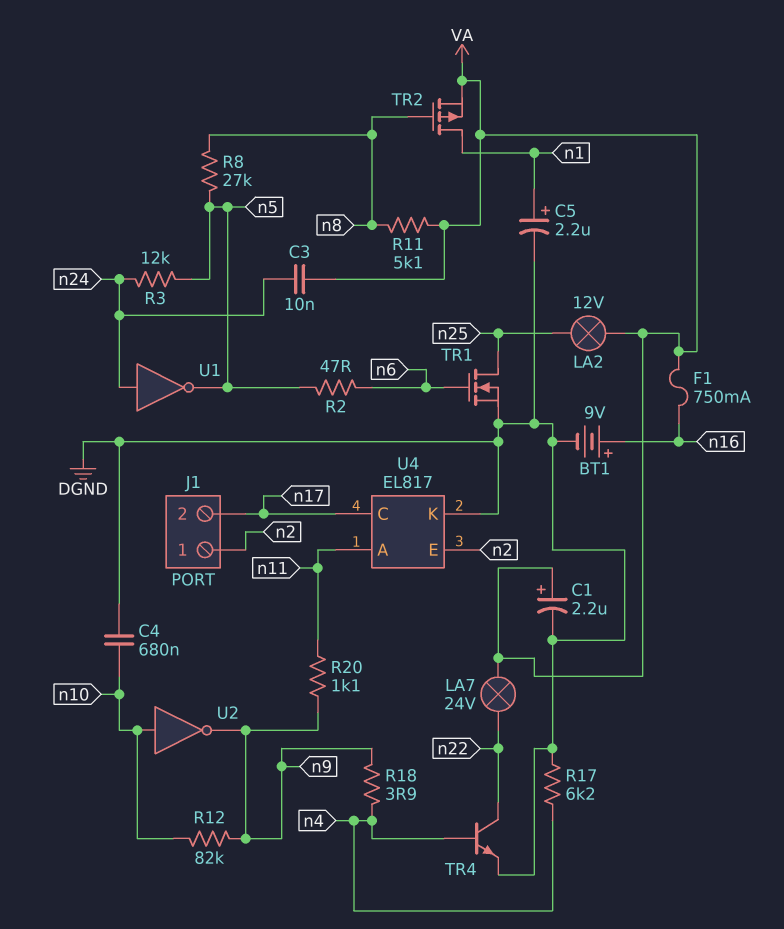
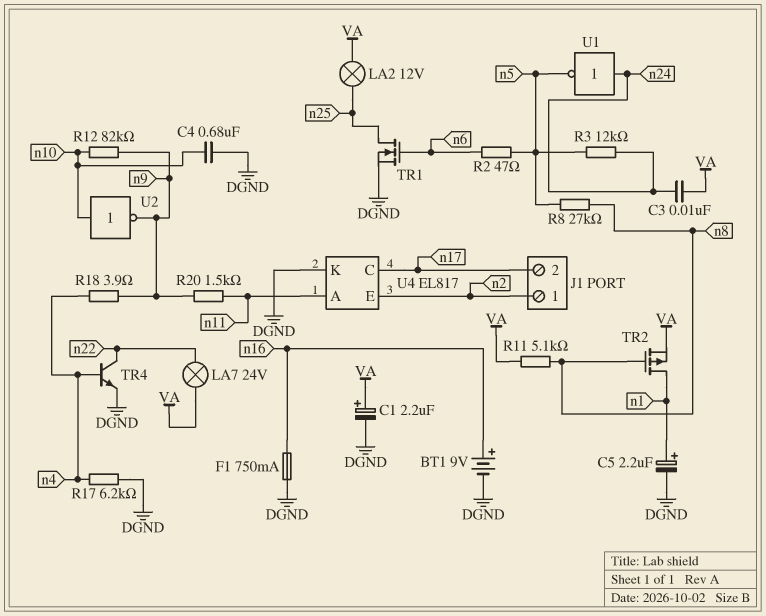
F1: 750mA (VA, n16) -> 750mA (DGND, n16)
R20: 1.1k (n9, n11) -> 1.5k (n9, n11)

